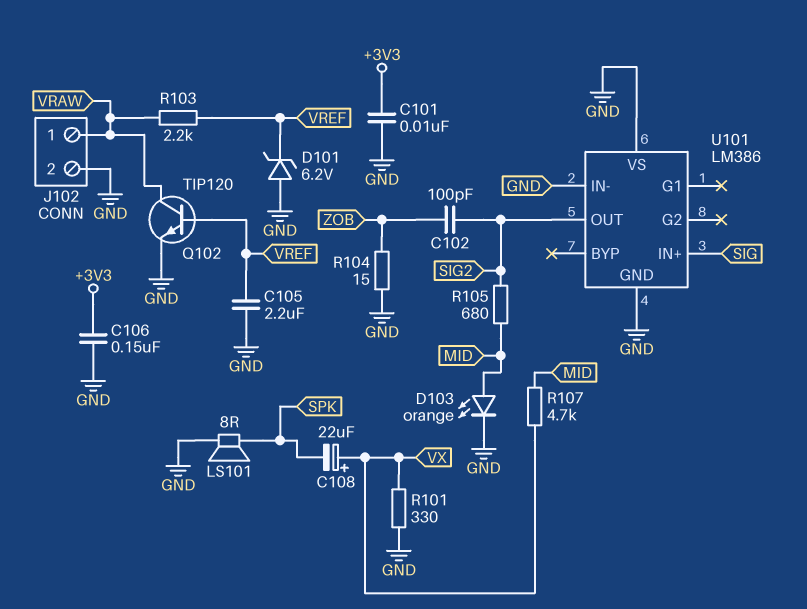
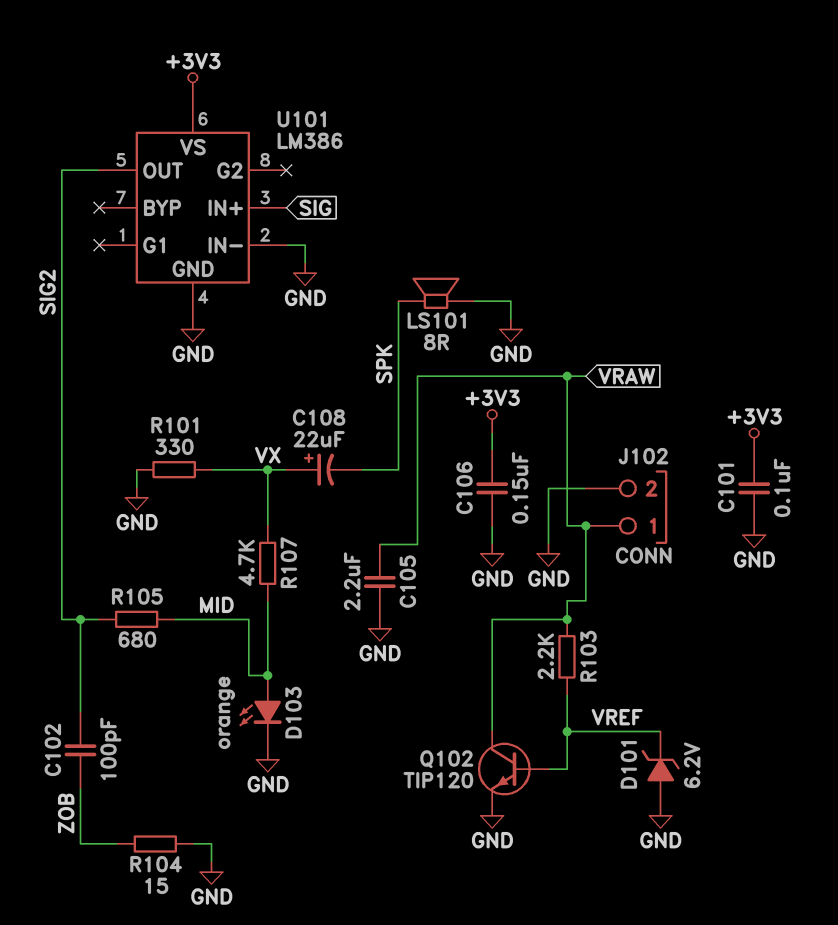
C101: 10nF (+3V3, GND) -> 100nF (+3V3, GND)
C105: 2.2uF (GND, VREF) -> 2.2uF (GND, VRAW)
U101 pin VS: GND -> +3V3

